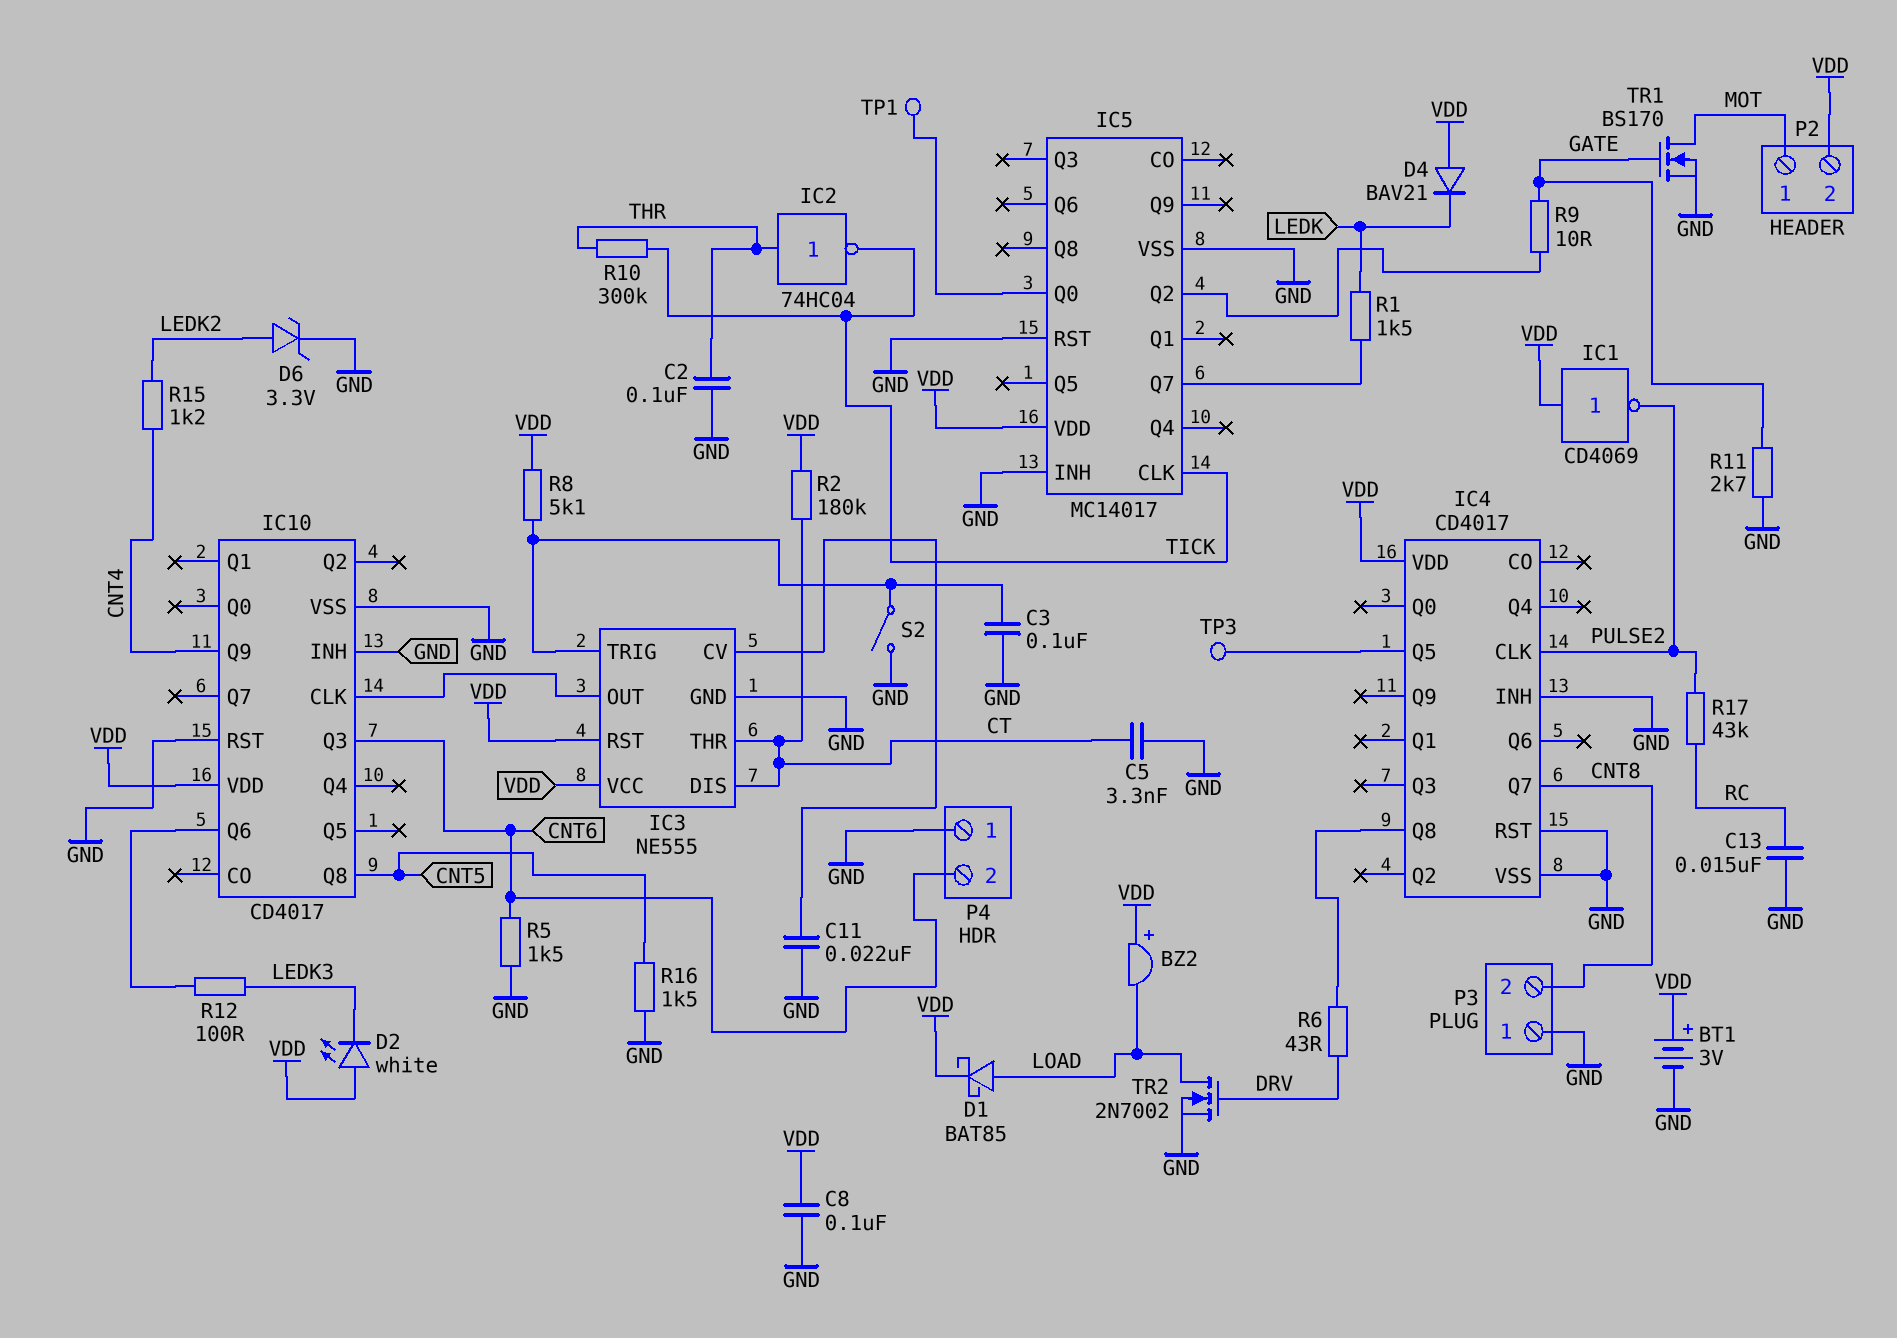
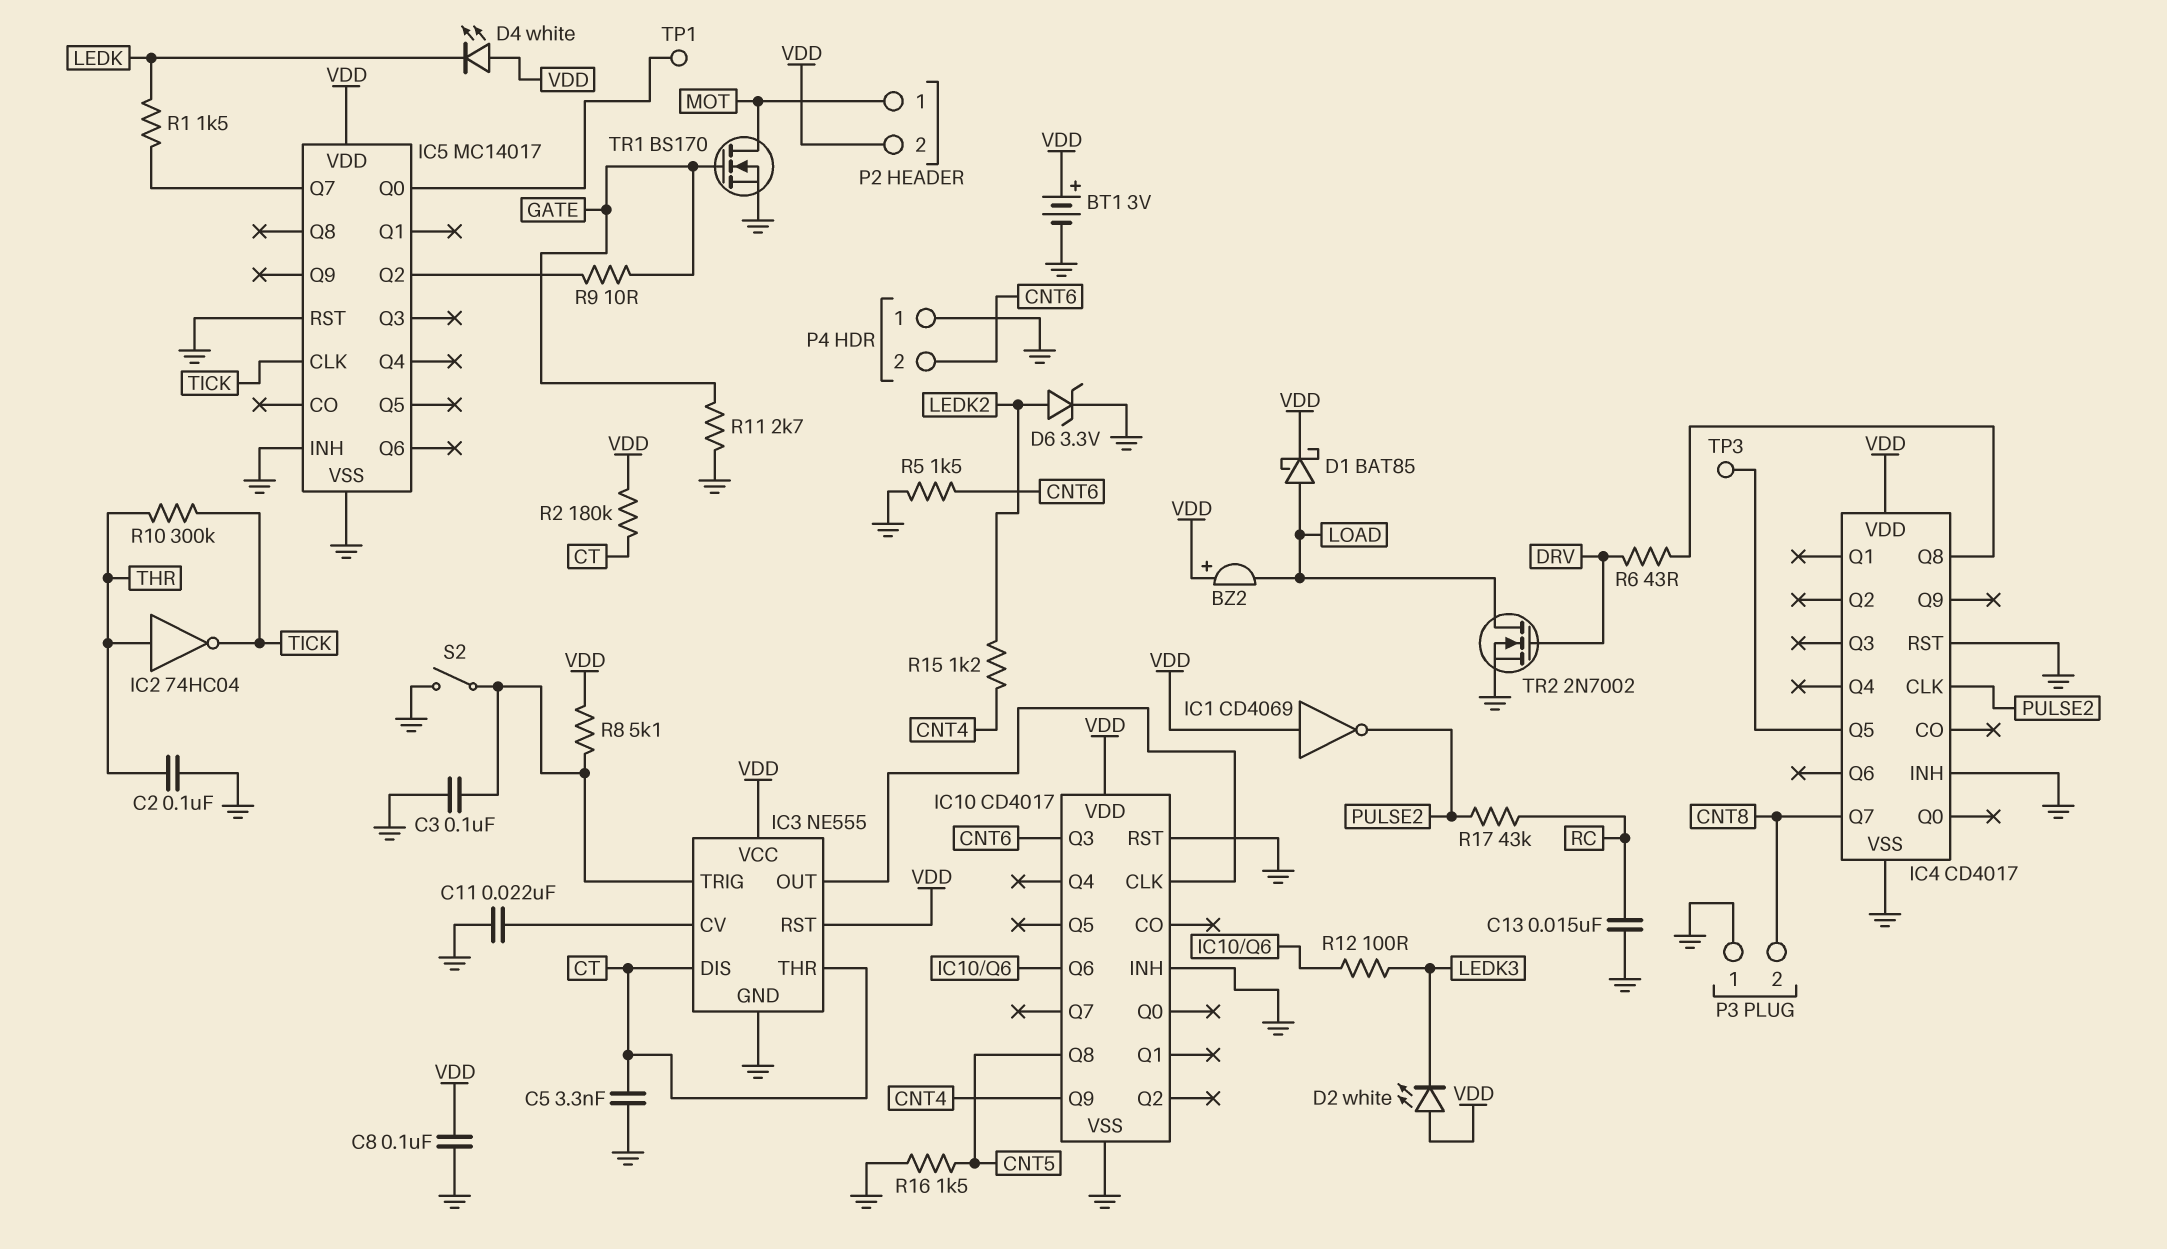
D4: diode BAV21 (A VDD, K LEDK) -> LED white (A VDD, K LEDK)

